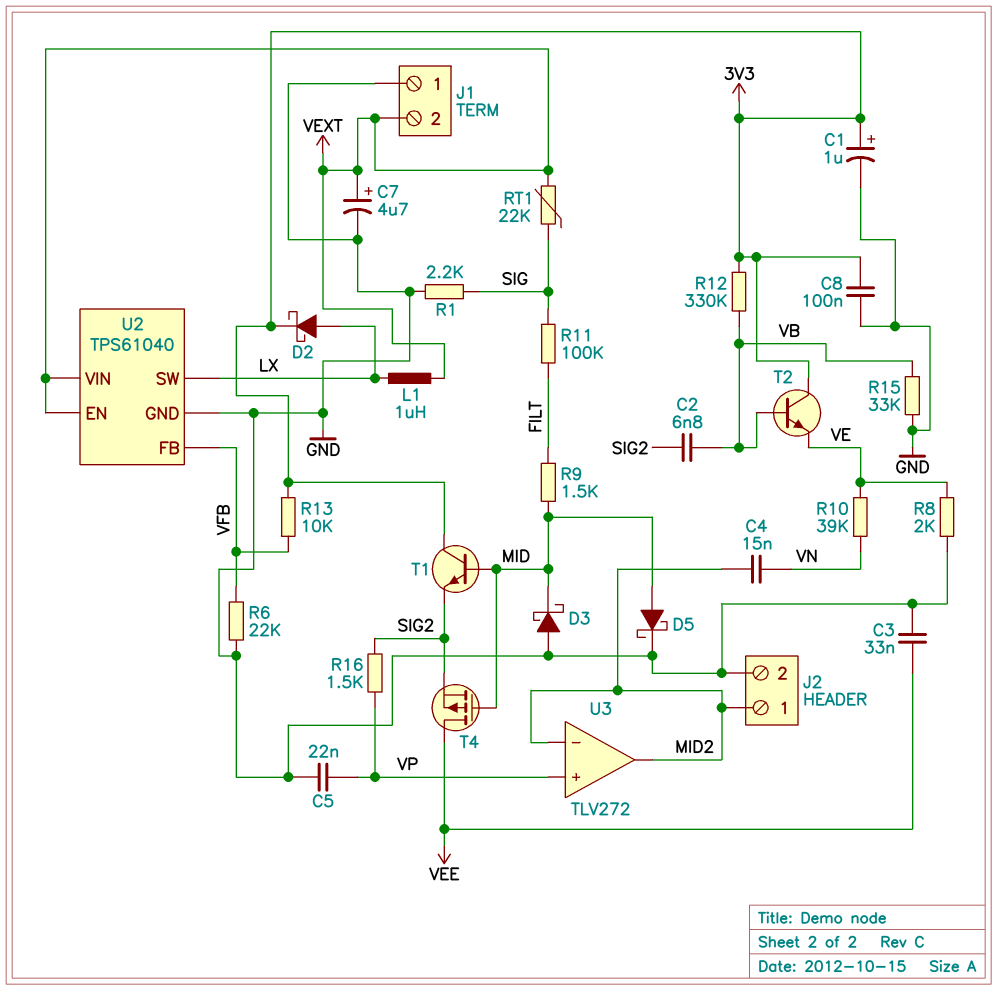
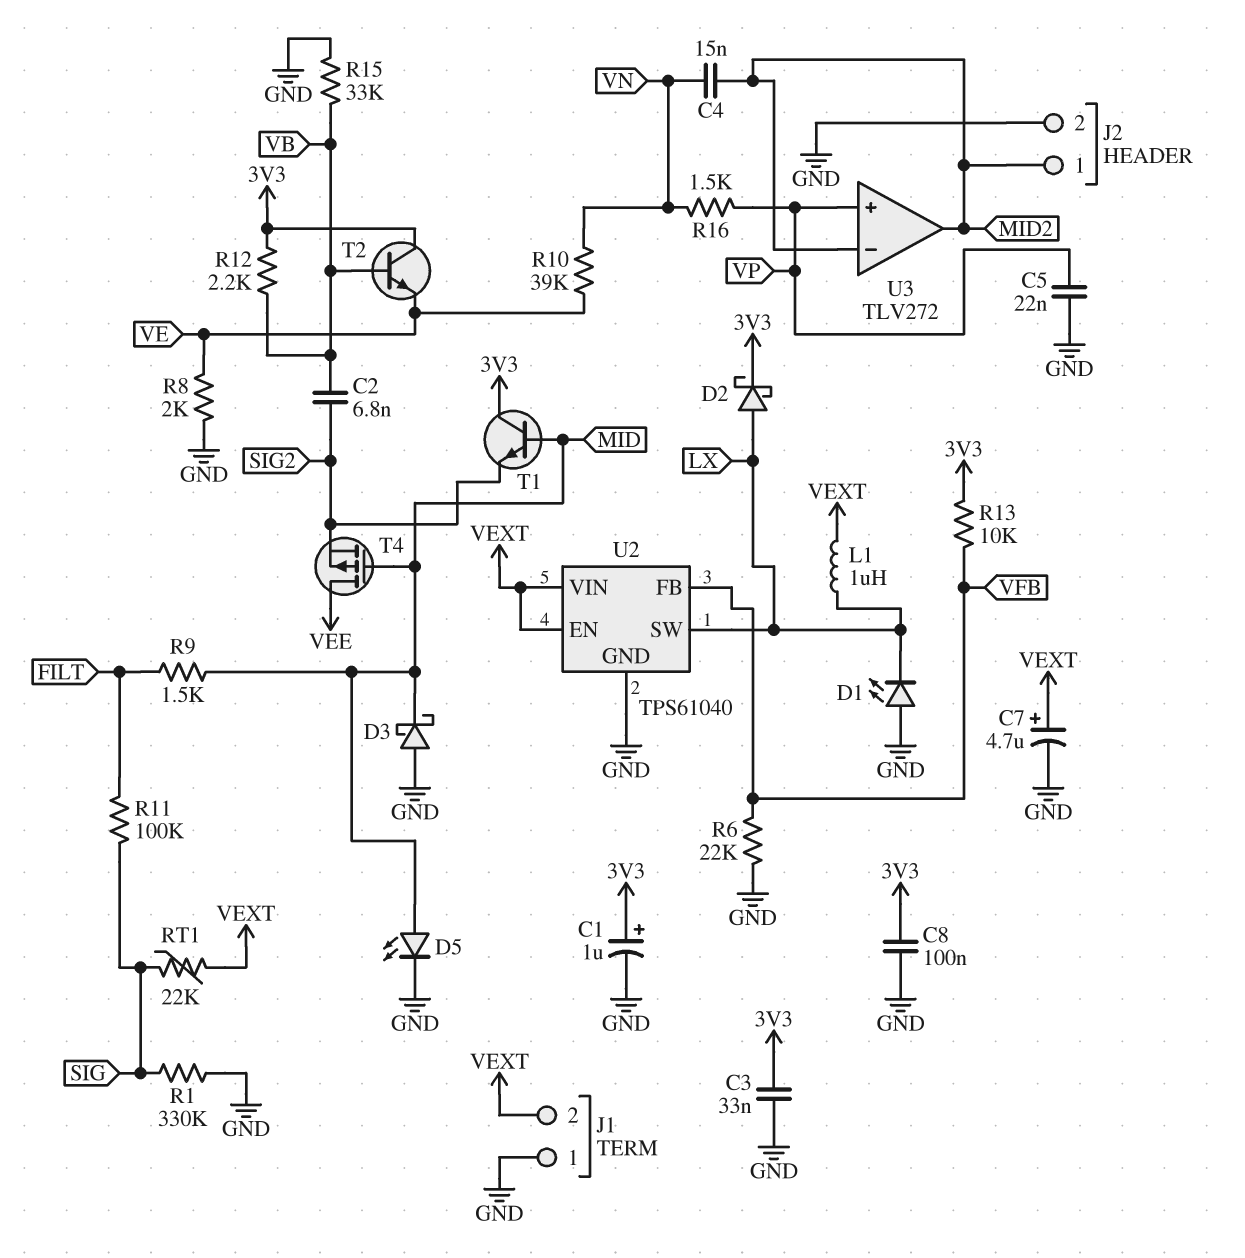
C3: 33nF (GND, VEE) -> 33nF (3V3, GND)
D1: none -> LED (A GND, K LX)
D5: schottky (A MID, K GND) -> LED (A MID, K GND)
R1: 2.2k (GND, SIG) -> 330k (GND, SIG)
R12: 330k (3V3, VB) -> 2.2k (3V3, VB)
R16: 1.5k (SIG2, VP) -> 1.5k (VN, VP)

